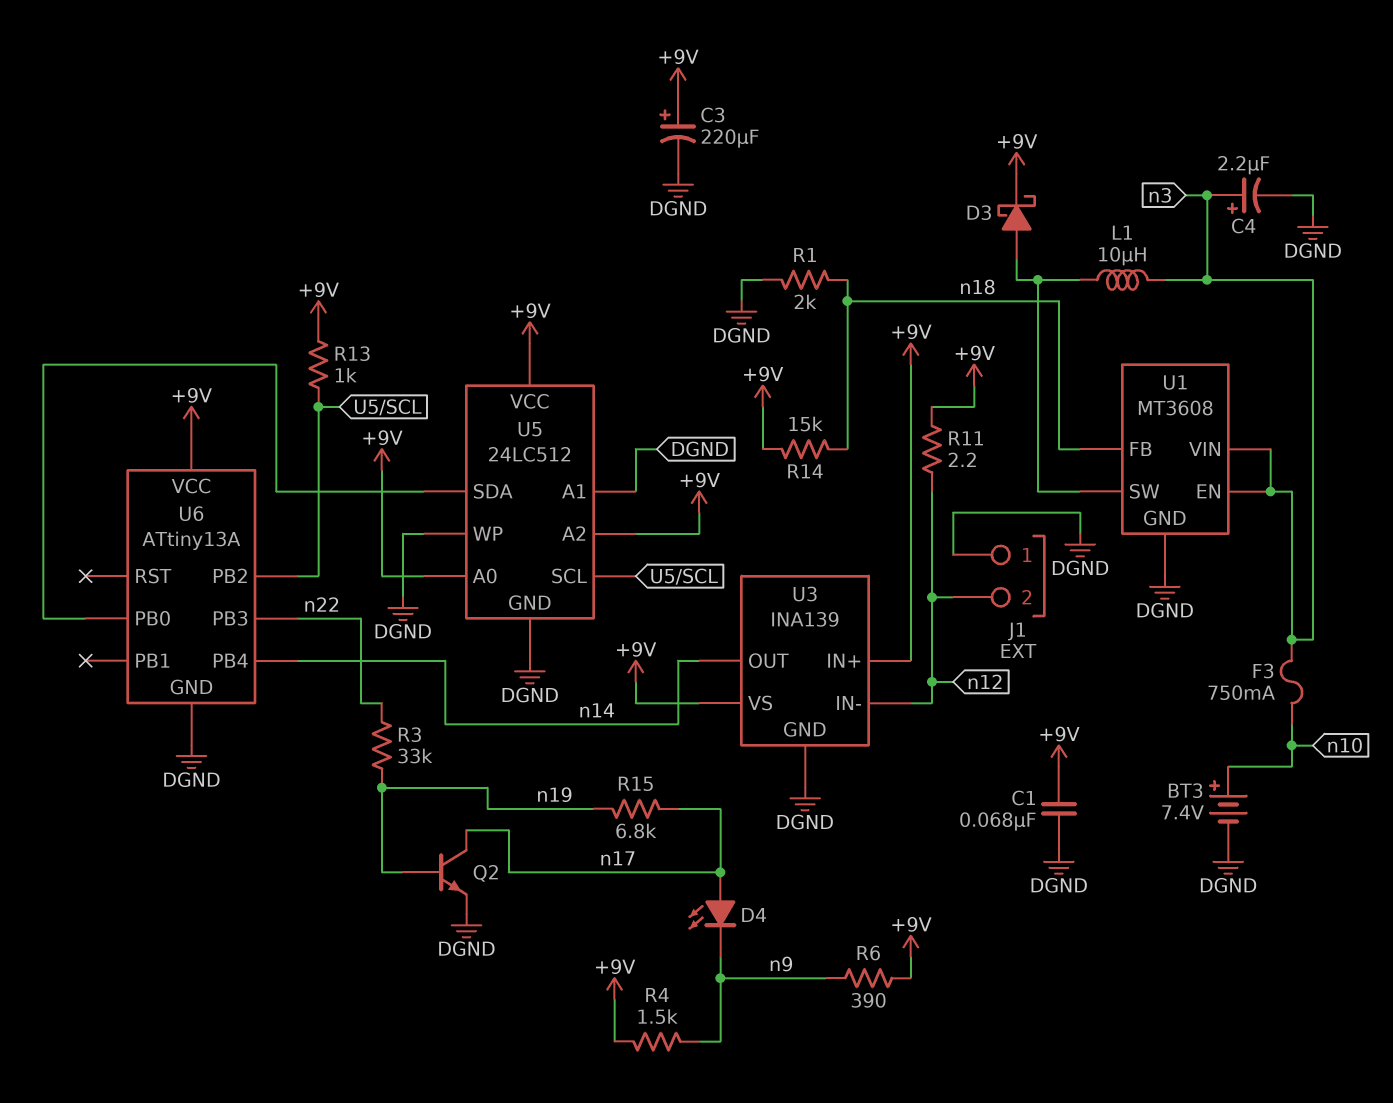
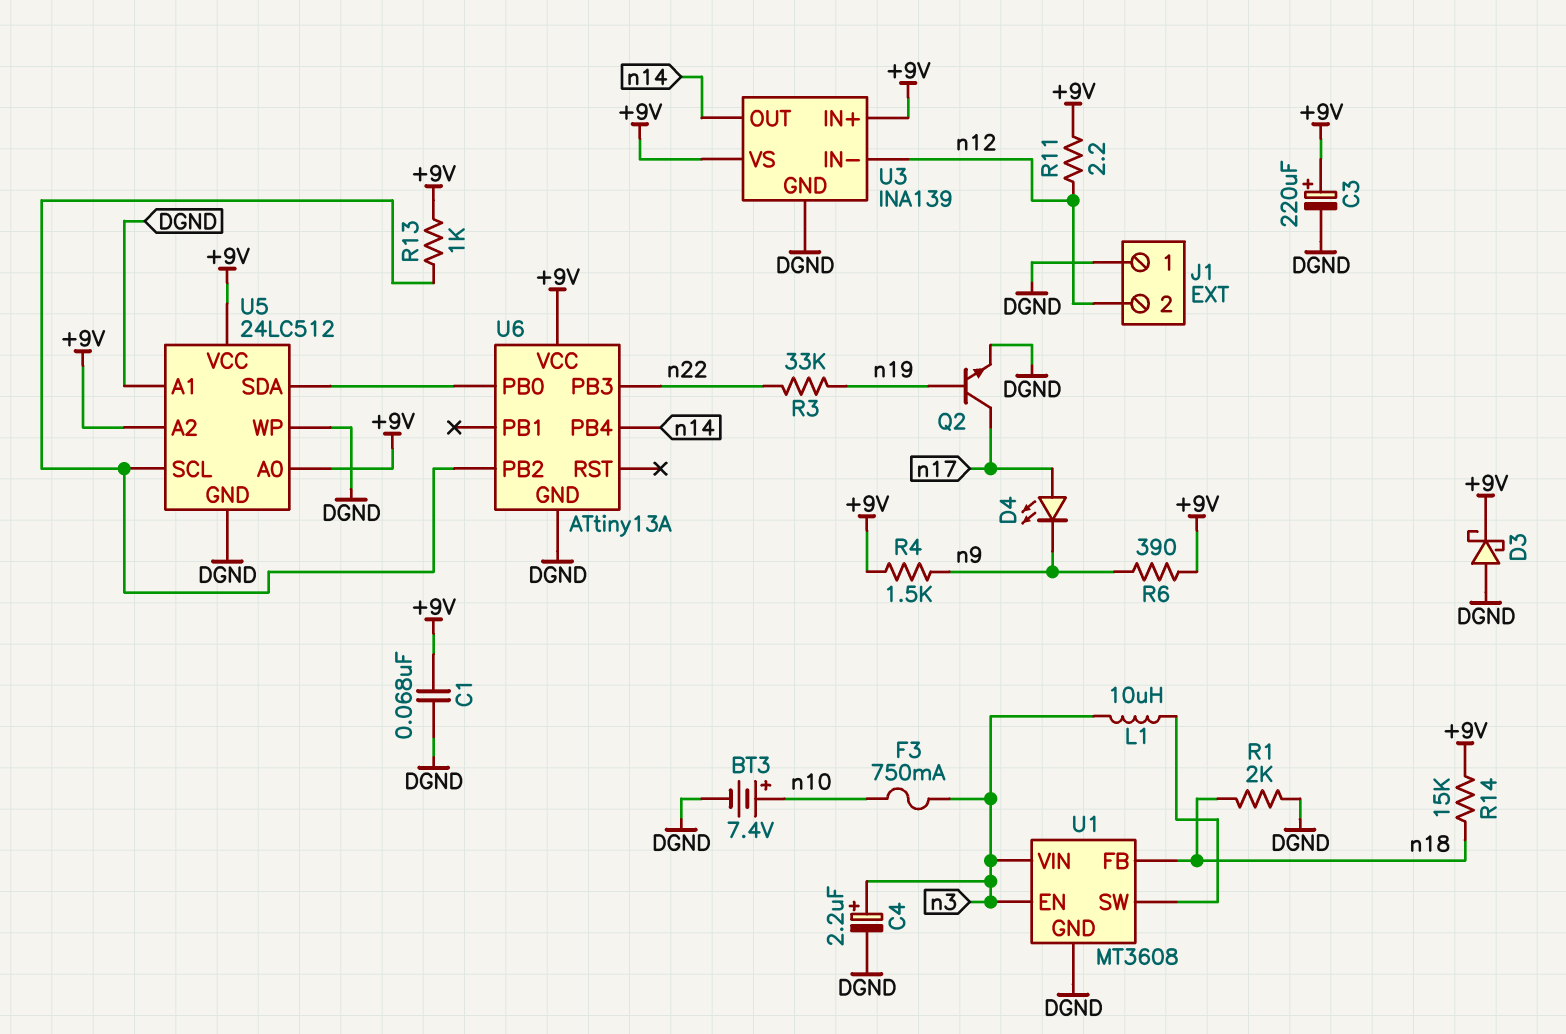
D3: schottky (A U1/SW, K +9V) -> schottky (A DGND, K +9V)
R15: 6.8k (n17, n19) -> none

